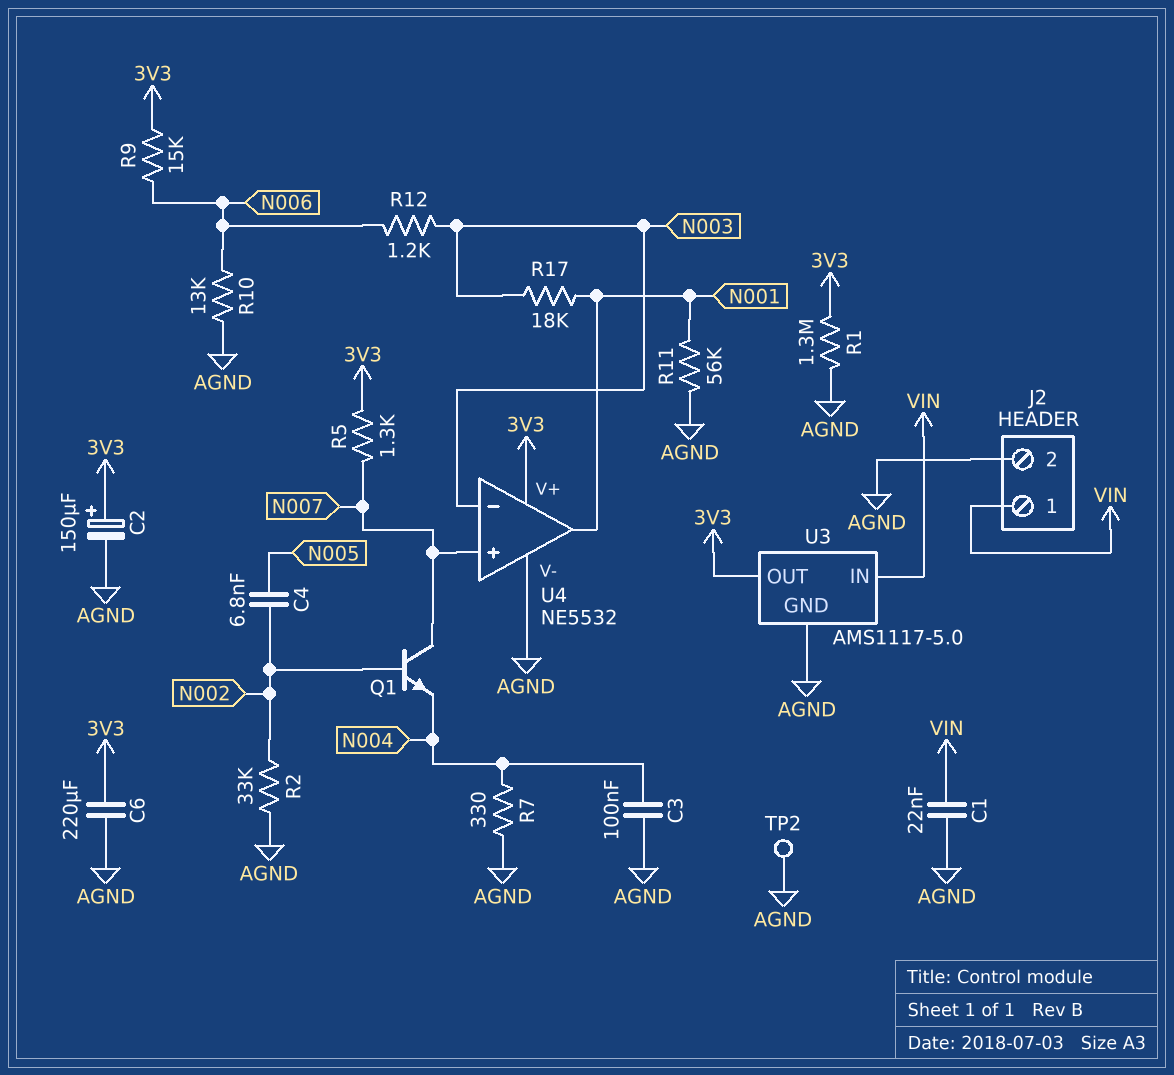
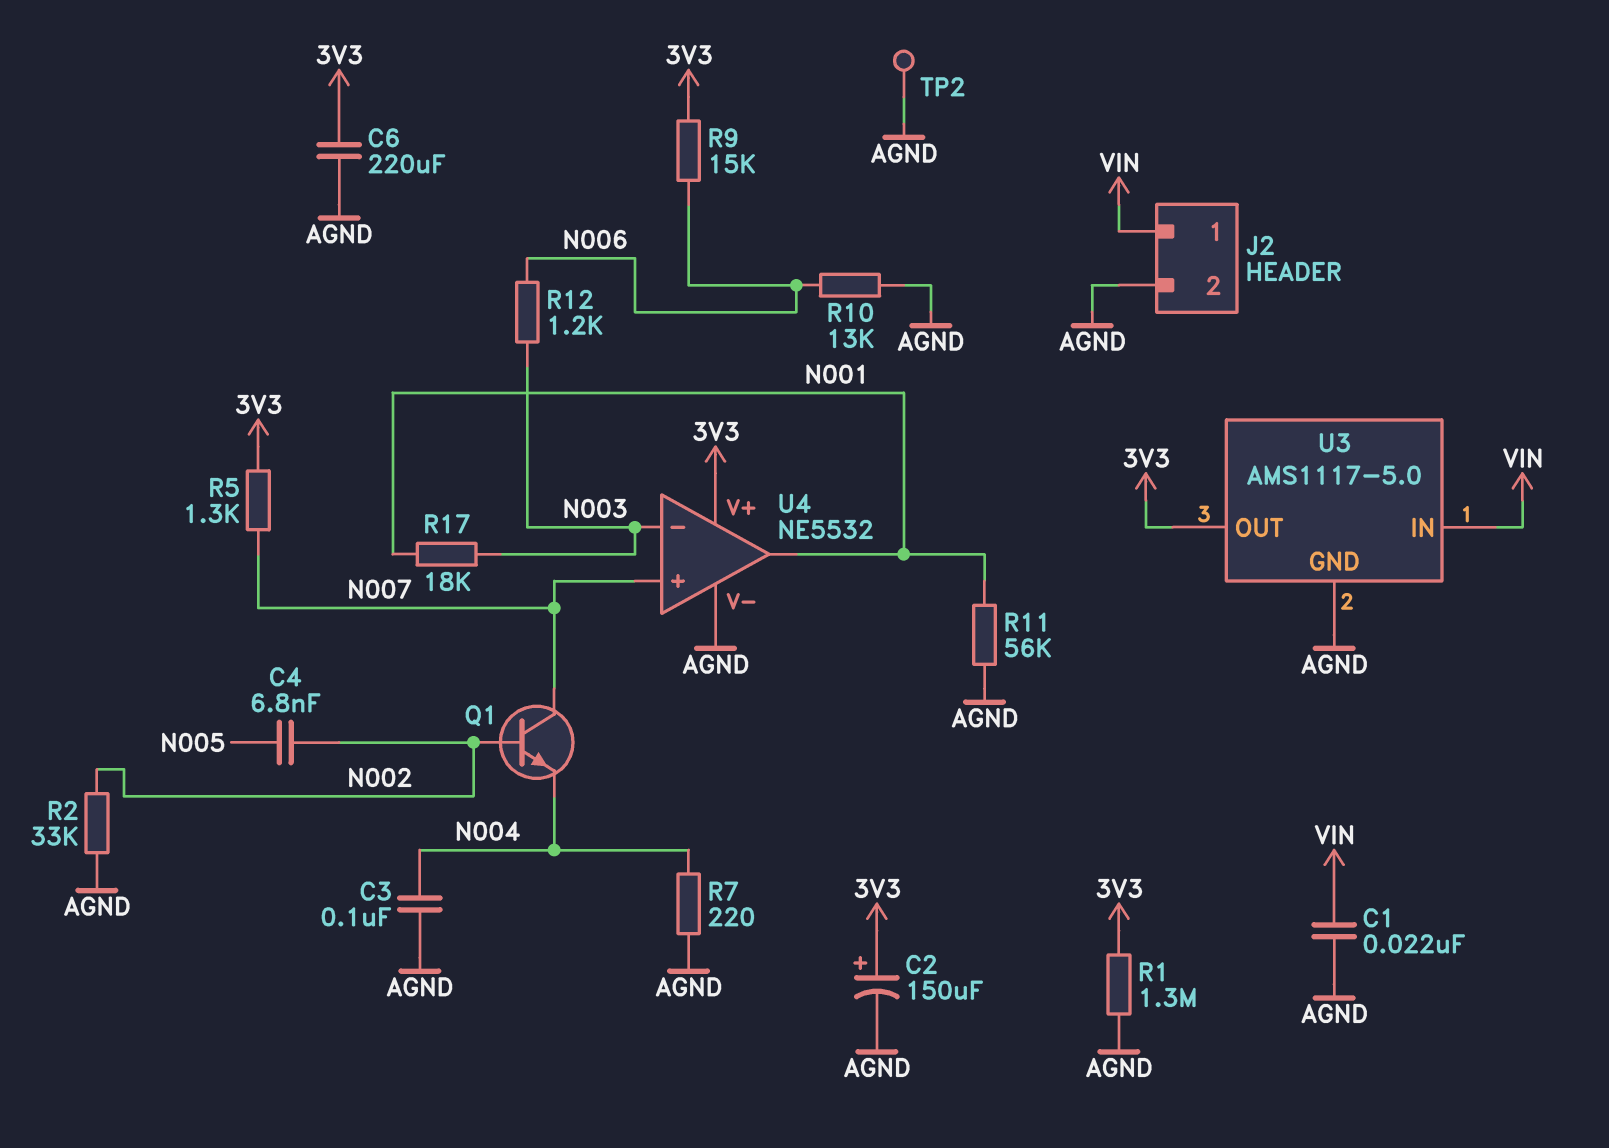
R7: 330 (AGND, N004) -> 220 (AGND, N004)

